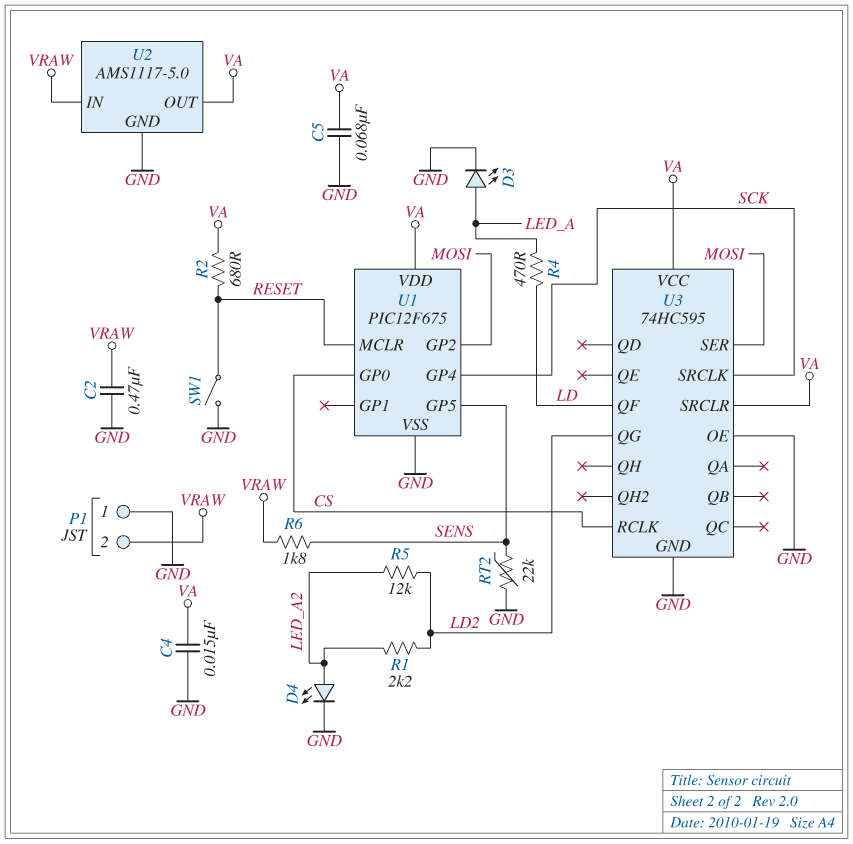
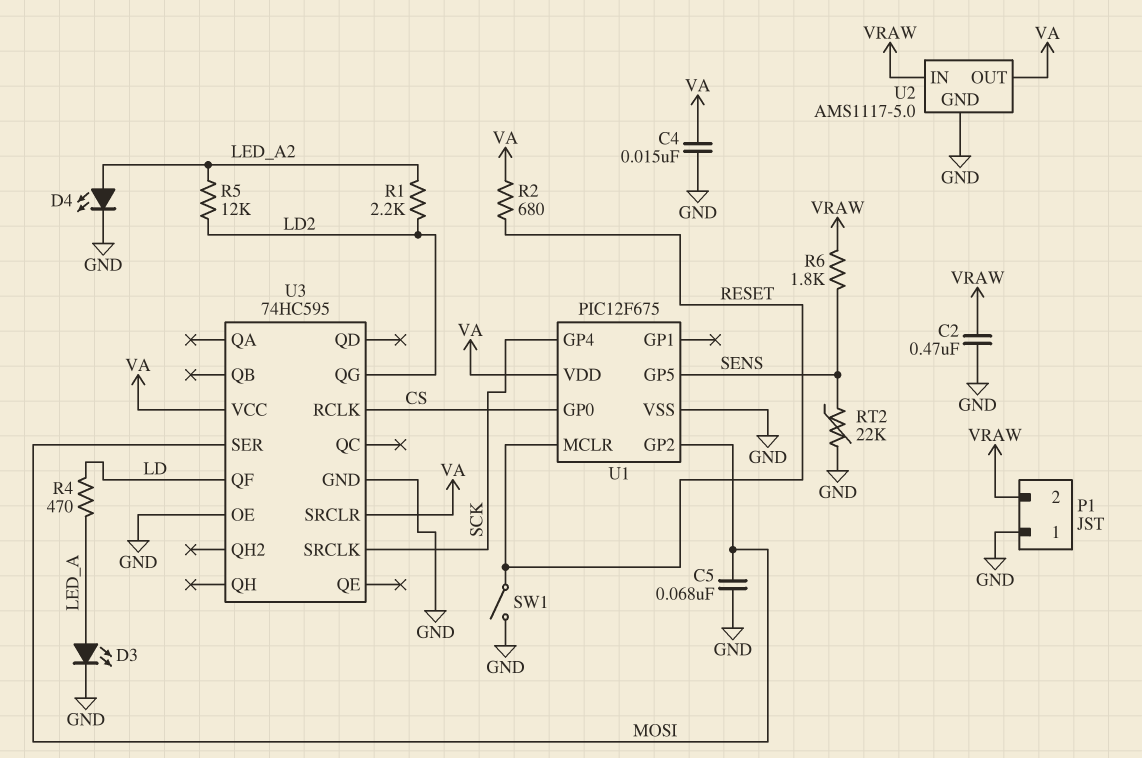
C5: 68nF (GND, VA) -> 68nF (GND, MOSI)

